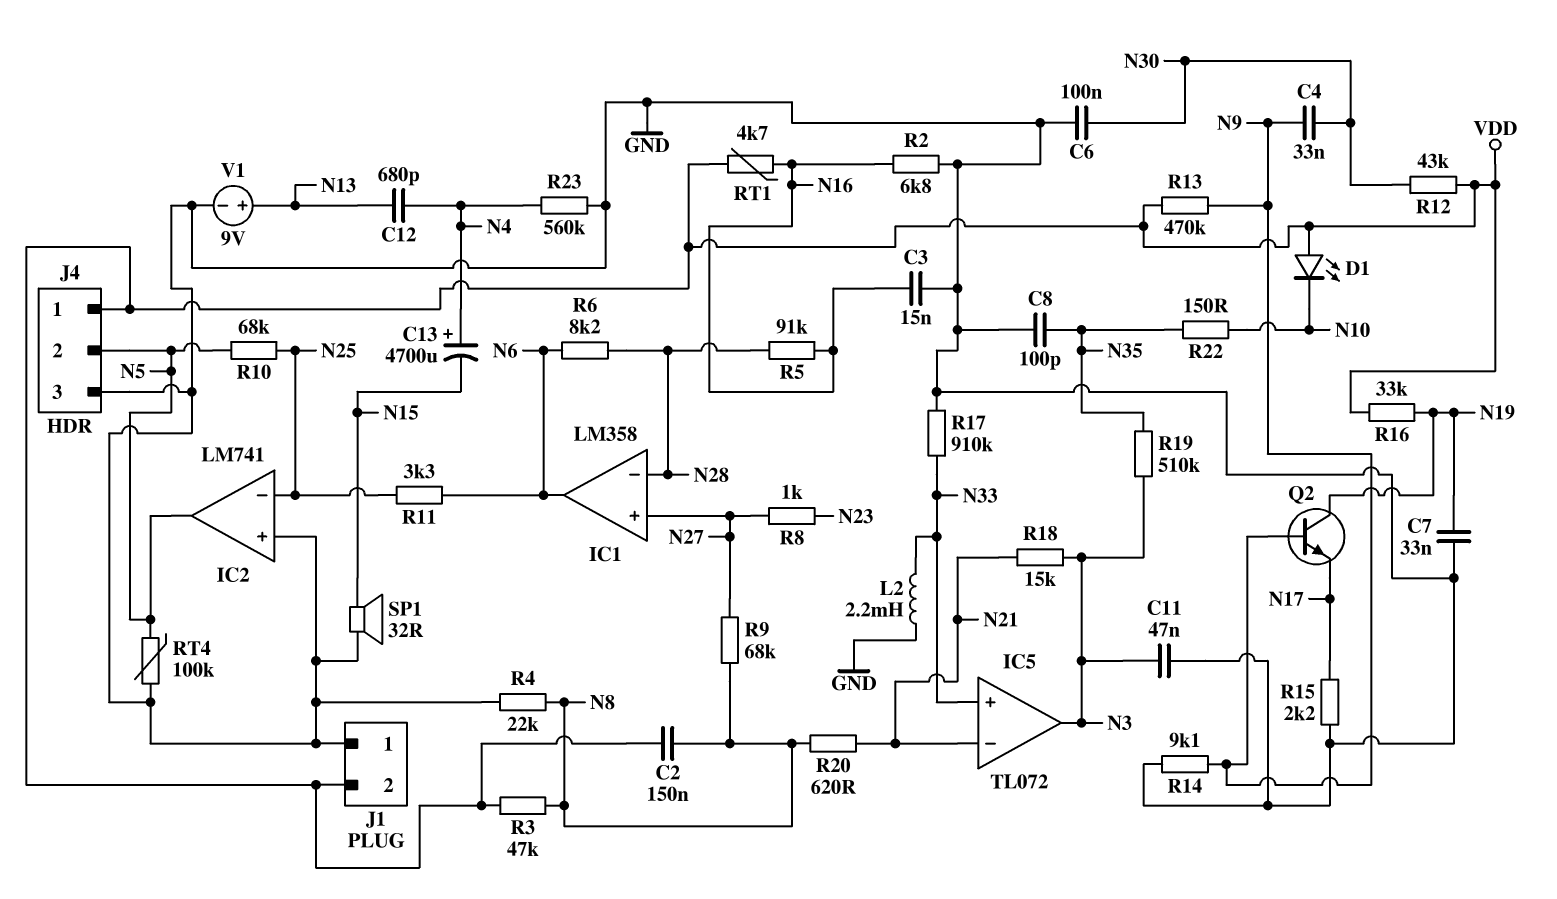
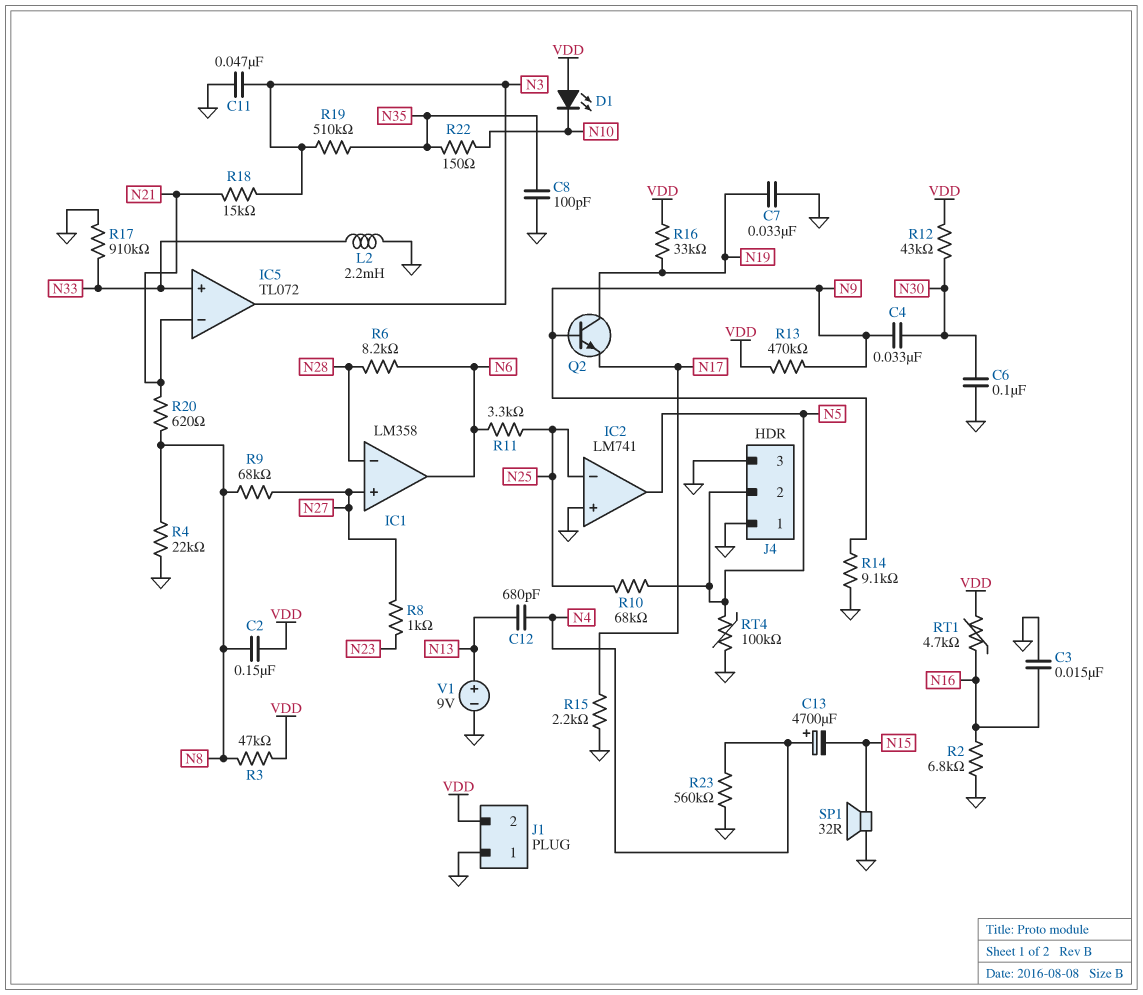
J4 pin 1: VDD -> GND
R5: 91k (N16, N28) -> none

